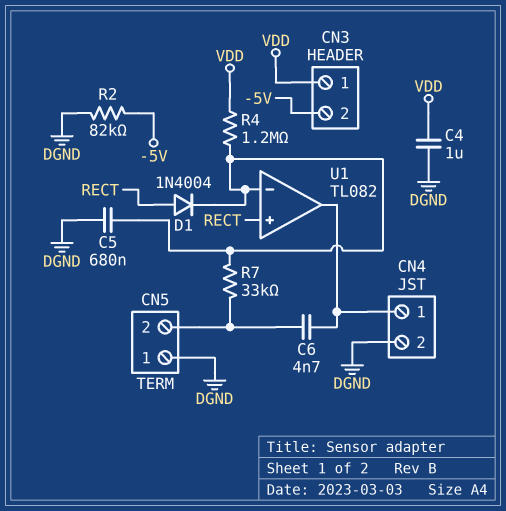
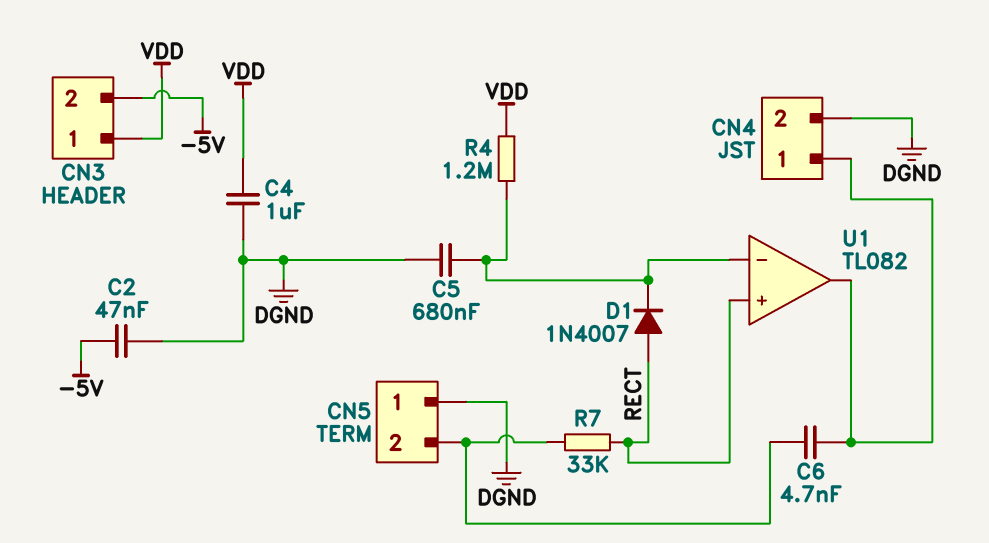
C2: none -> 47nF (-5V, DGND)
D1: diode 1N4004 (A RECT, K U1/in-) -> diode 1N4007 (A RECT, K U1/in-)
R2: 82k (-5V, DGND) -> none
R7: 33k (CN5/2, U1/in-) -> 33k (CN5/2, RECT)

